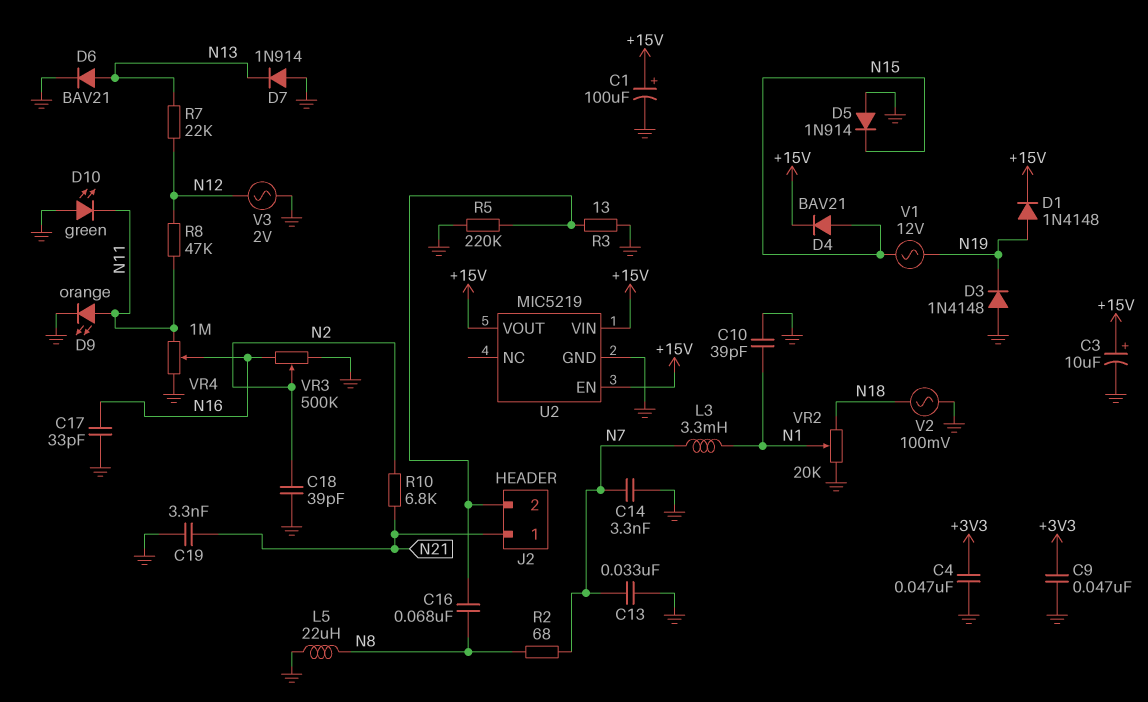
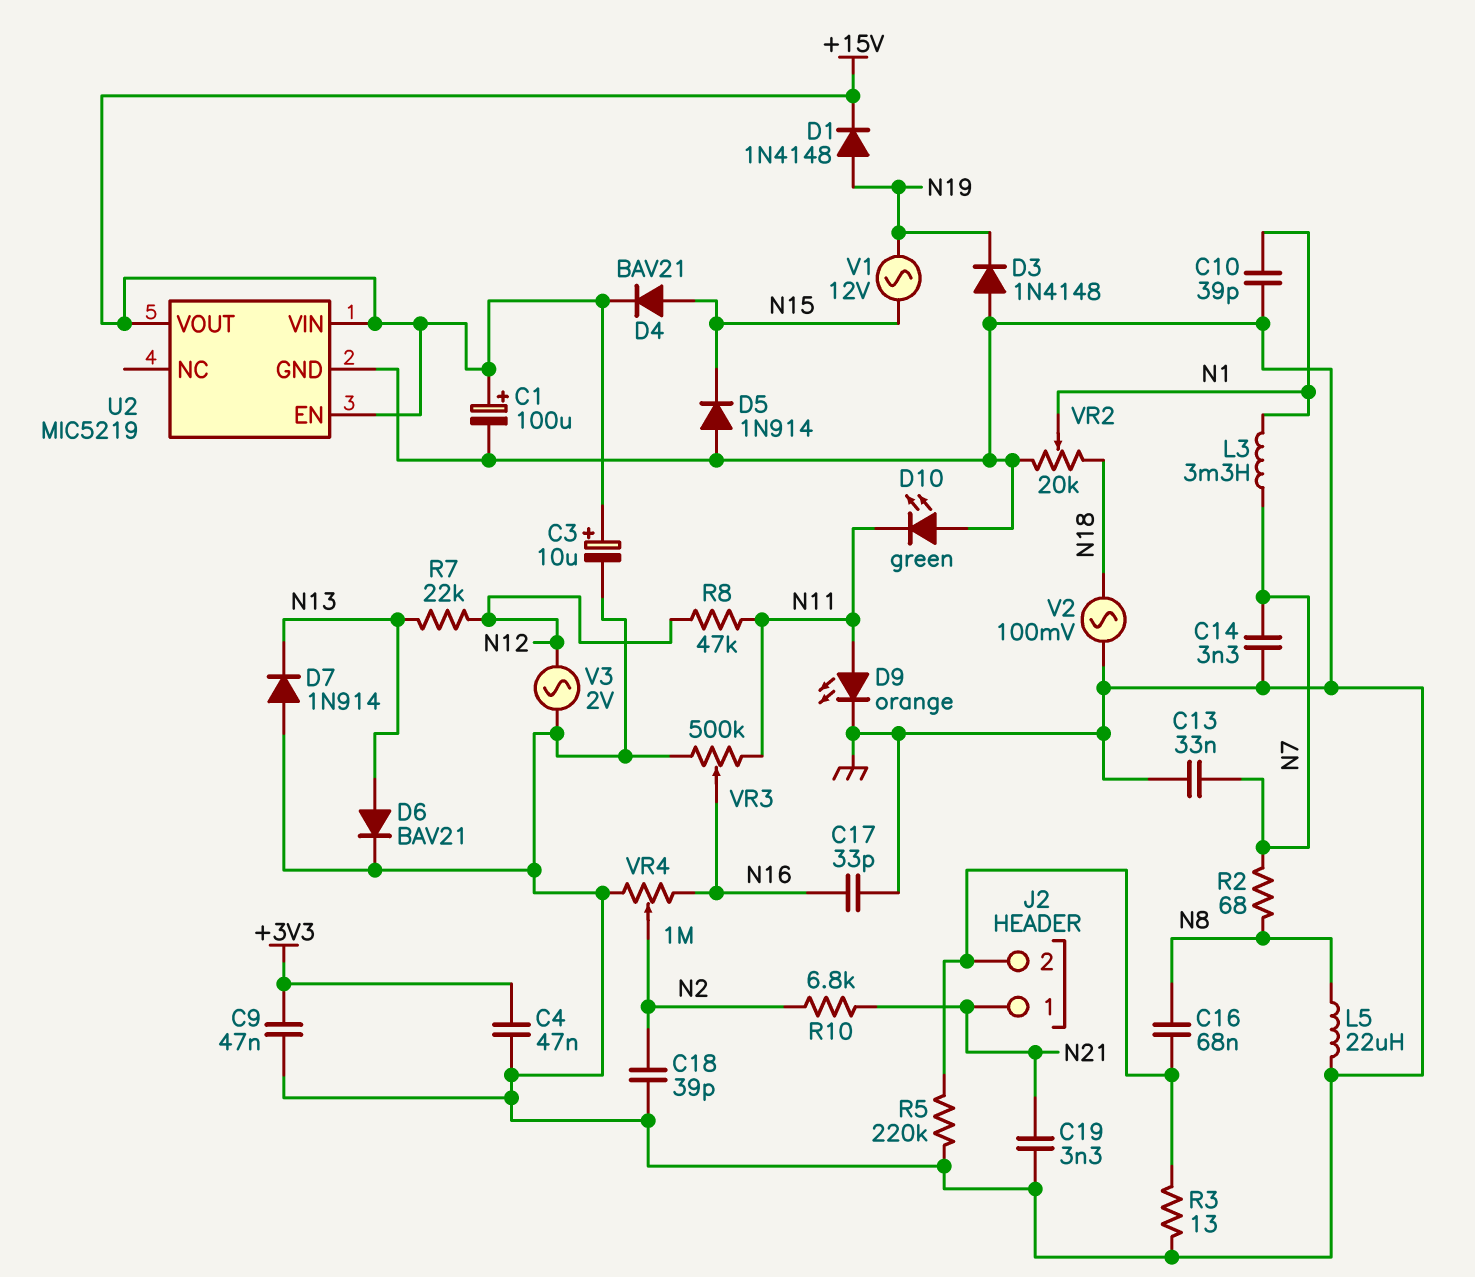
VR3: 500k (GND, N16, wiper N2) -> 500k (GND, N11, wiper N16)
VR4: 1M (GND, N11, wiper N16) -> 1M (GND, N16, wiper N2)

